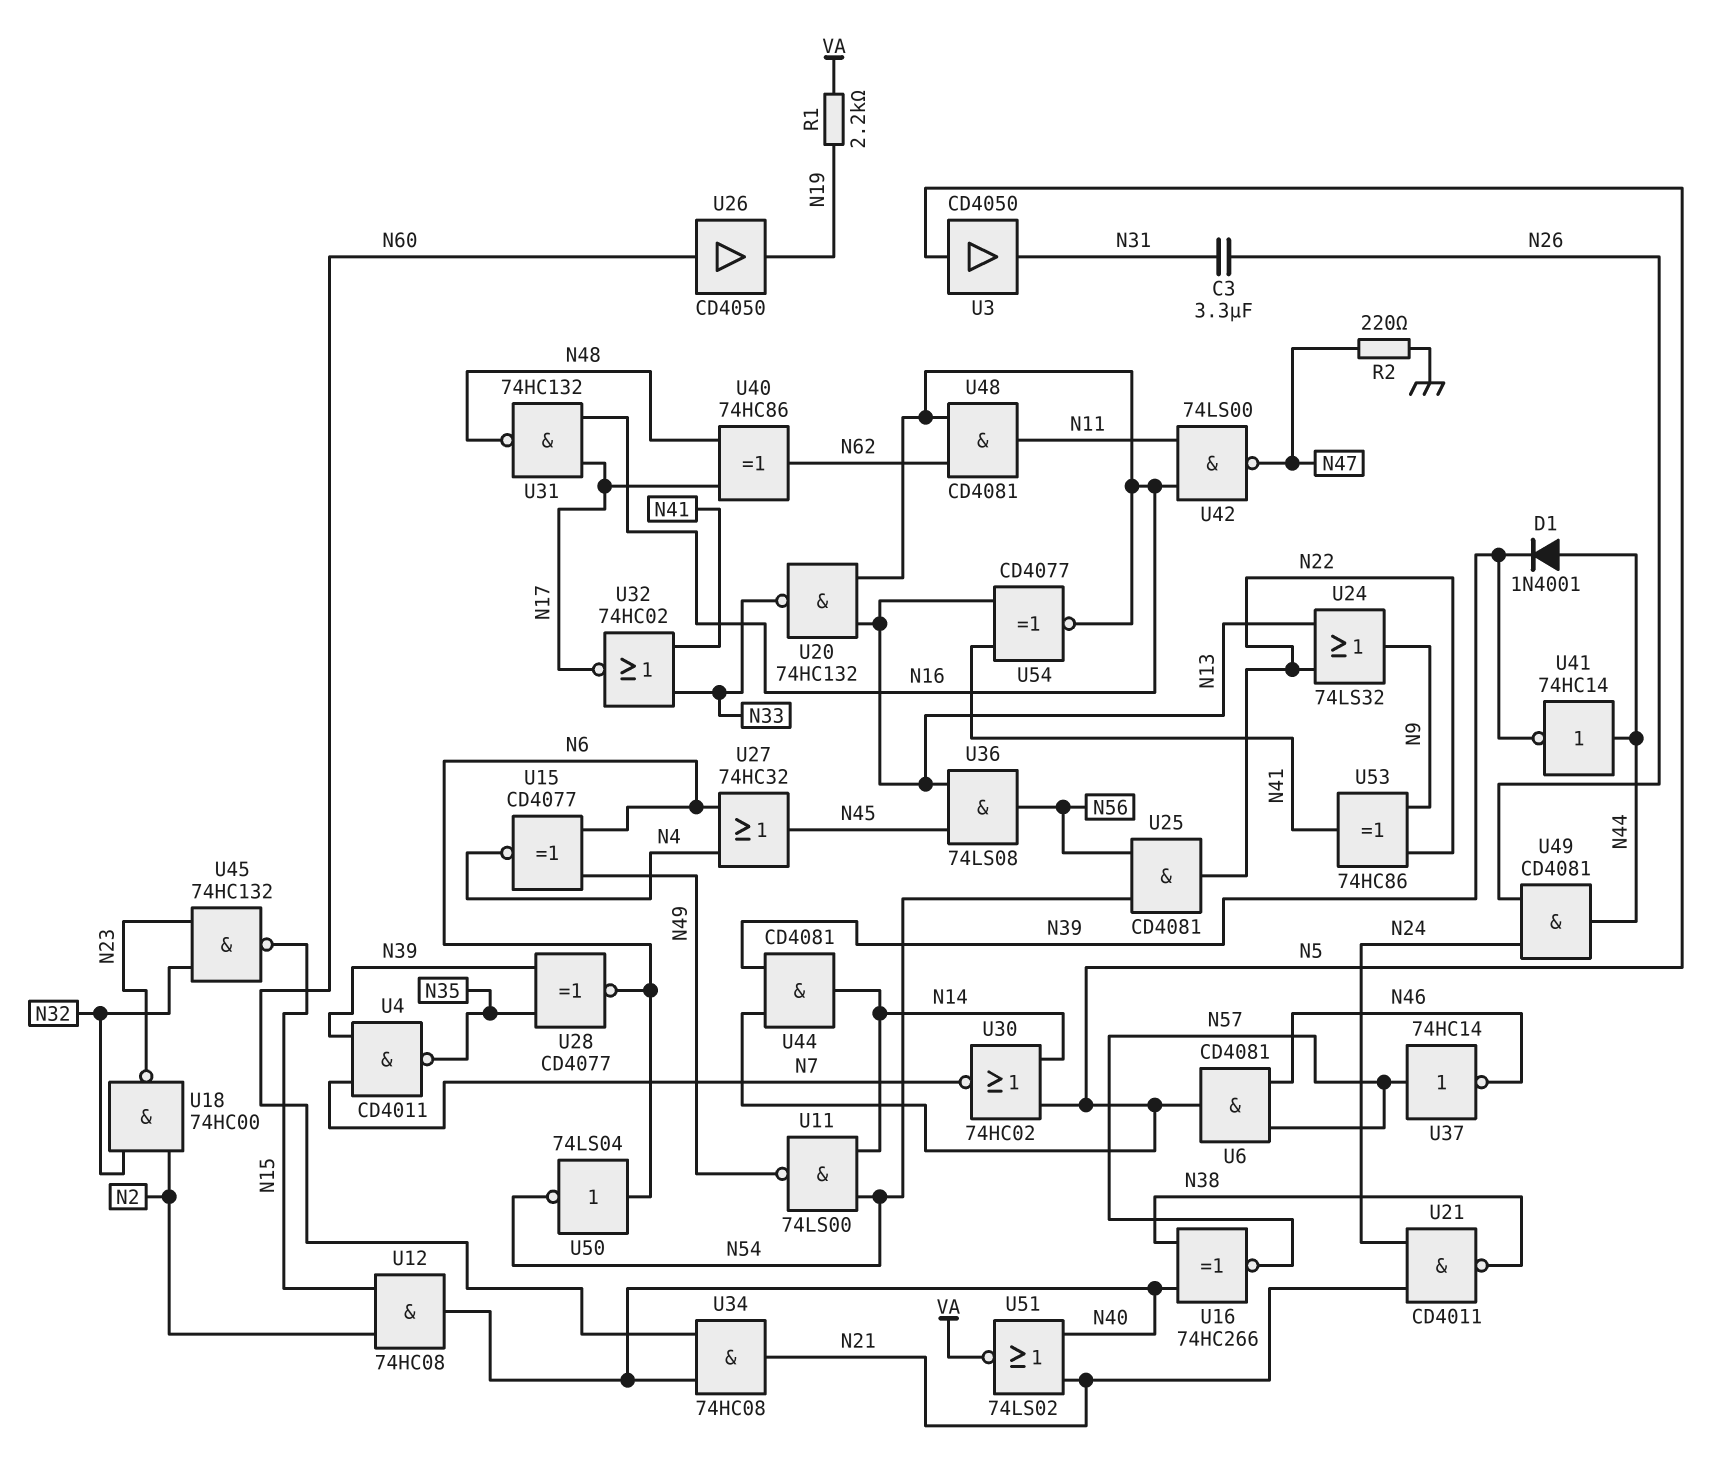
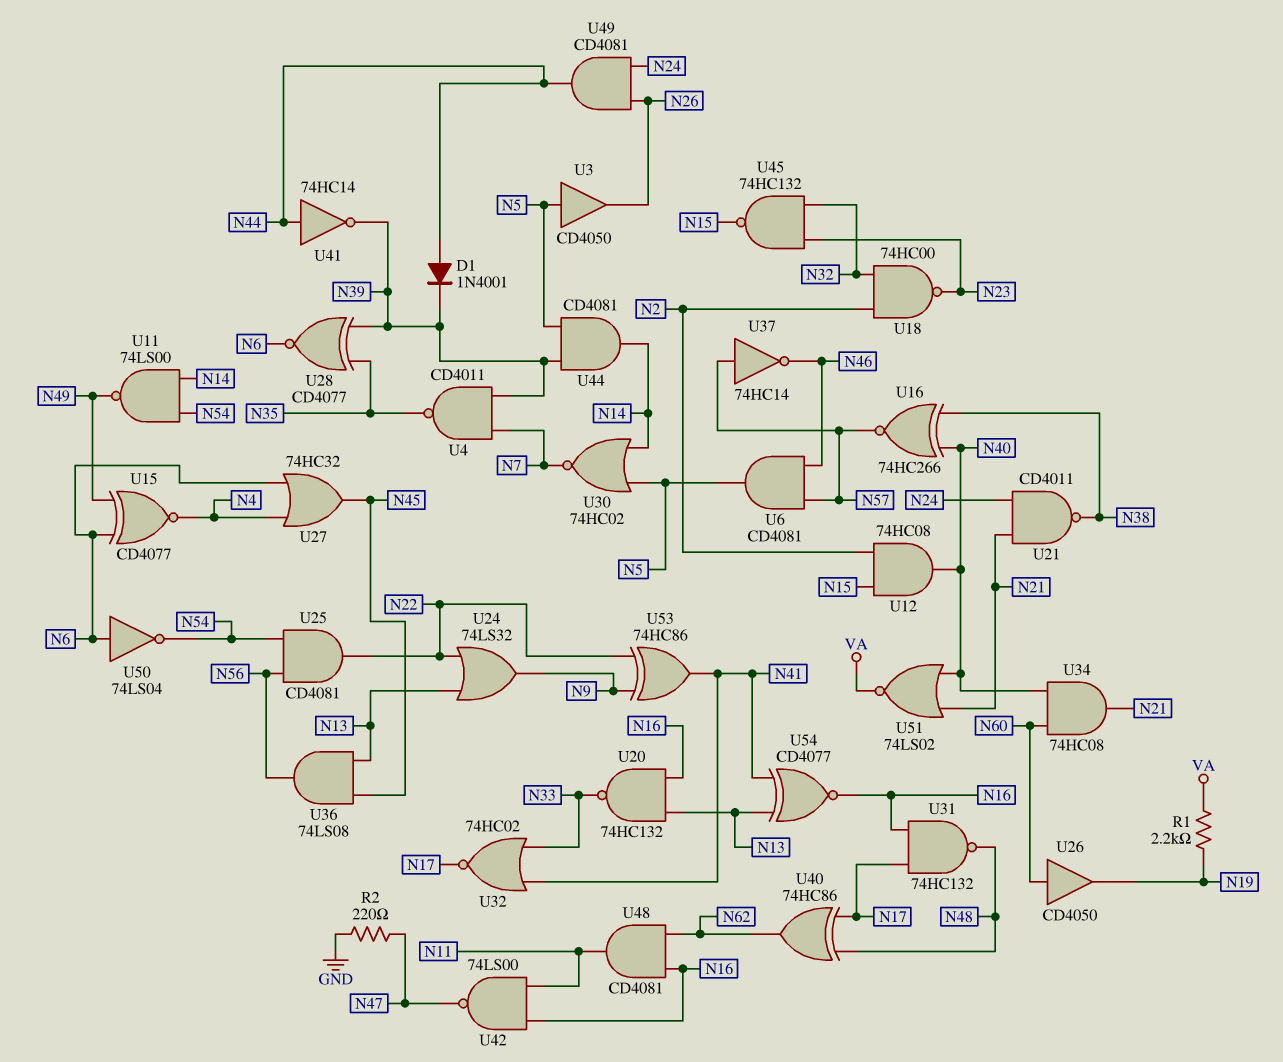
C3: 3.3uF (N26, N31) -> none
U3: buffer CD4050 (in N5, out N31) -> buffer CD4050 (in N5, out N26)

